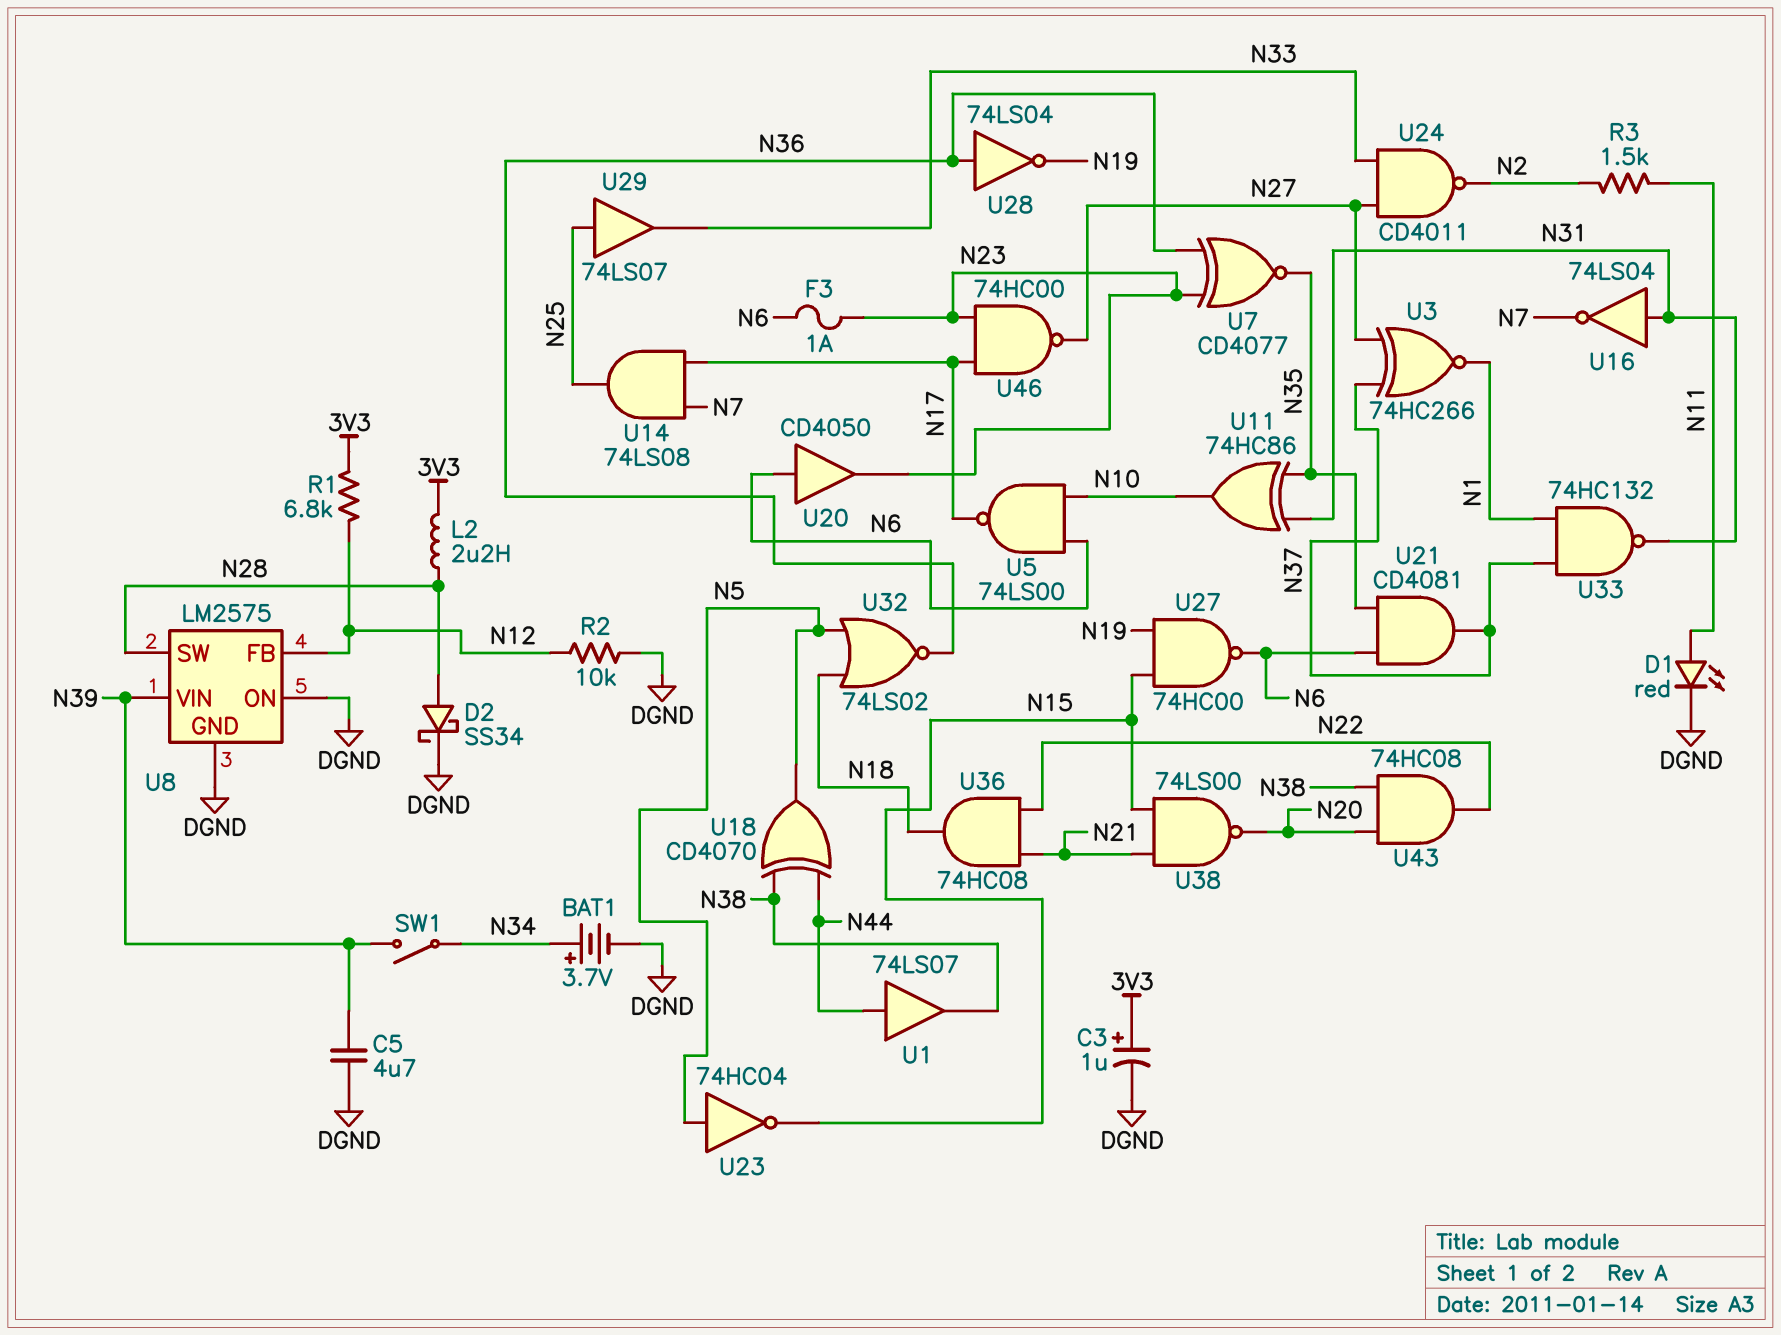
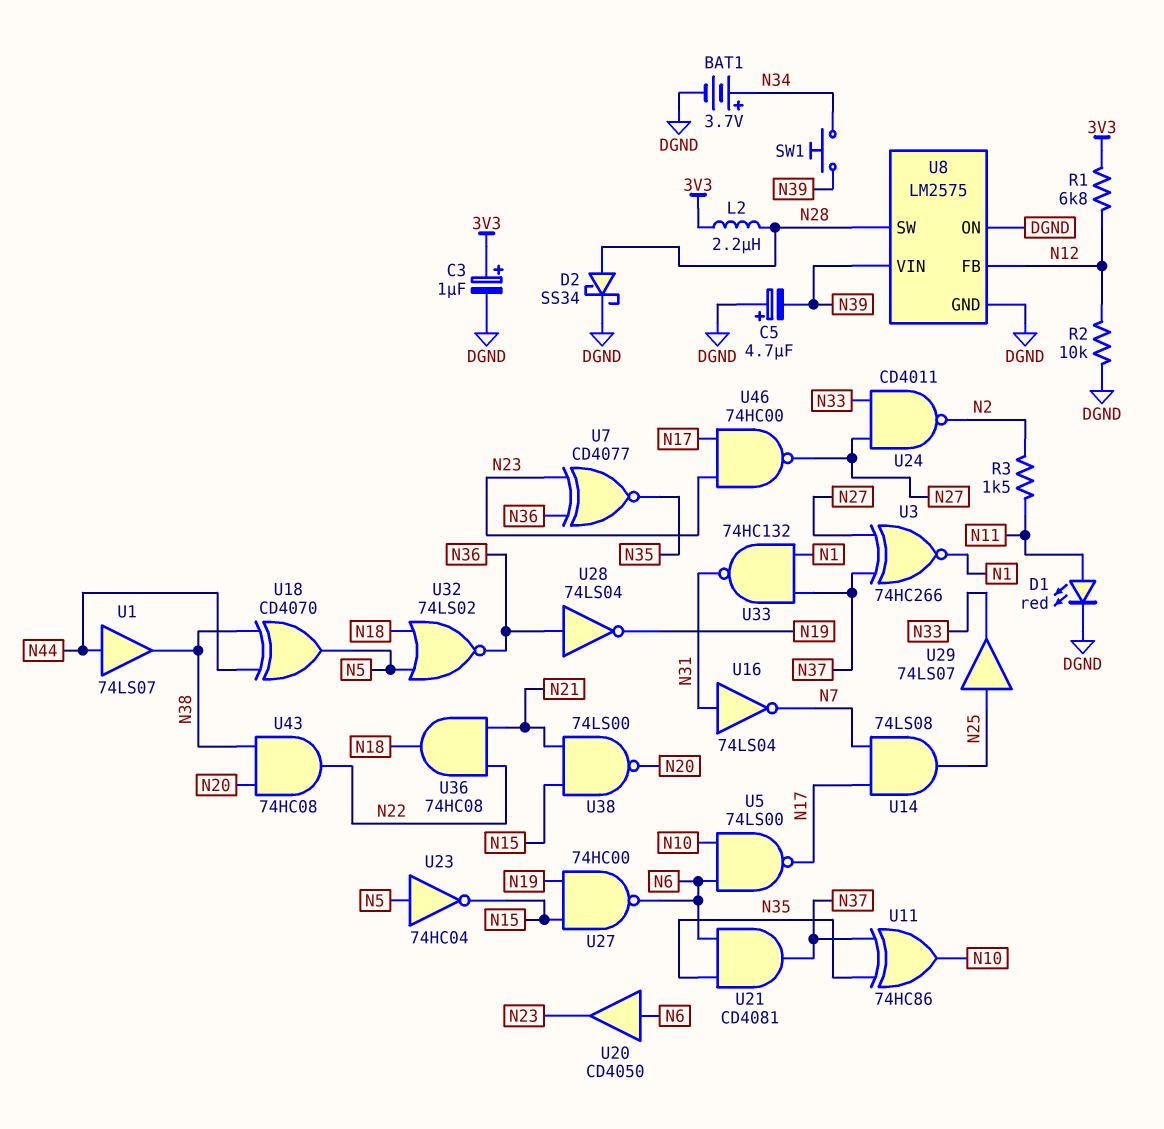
C5: 4.7uF (DGND, N39) -> 4.7uF (plus DGND, minus N39)
F3: 1A (N6, N23) -> none
SW1: switch (N34, N39) -> button (N34, N39)
U11: XOR 74HC86 (in N31, in N35, out N10) -> XOR 74HC86 (in N35, in N37, out N10)

